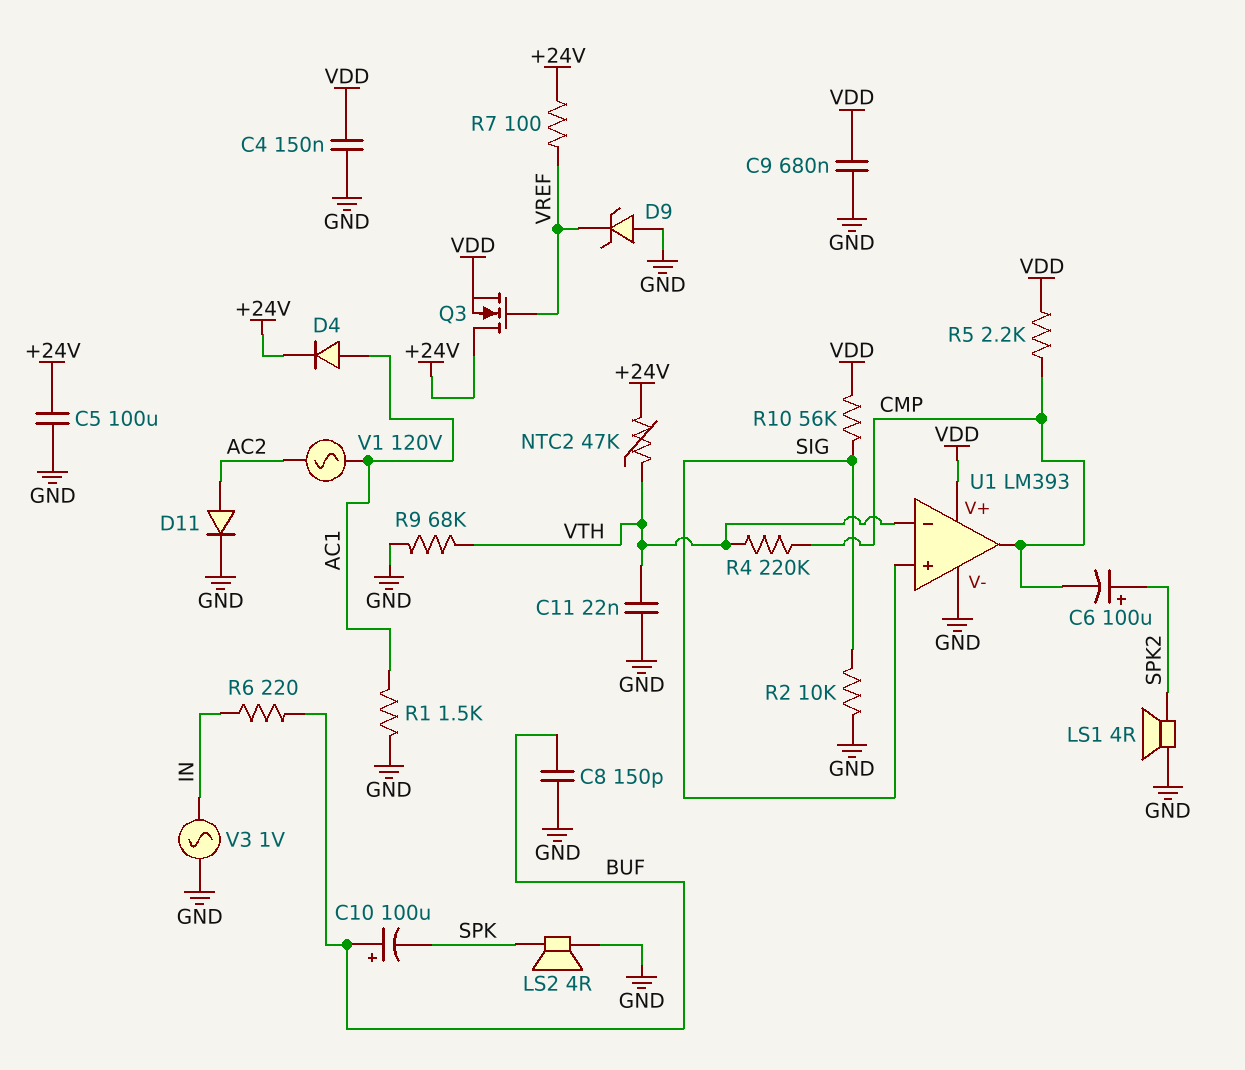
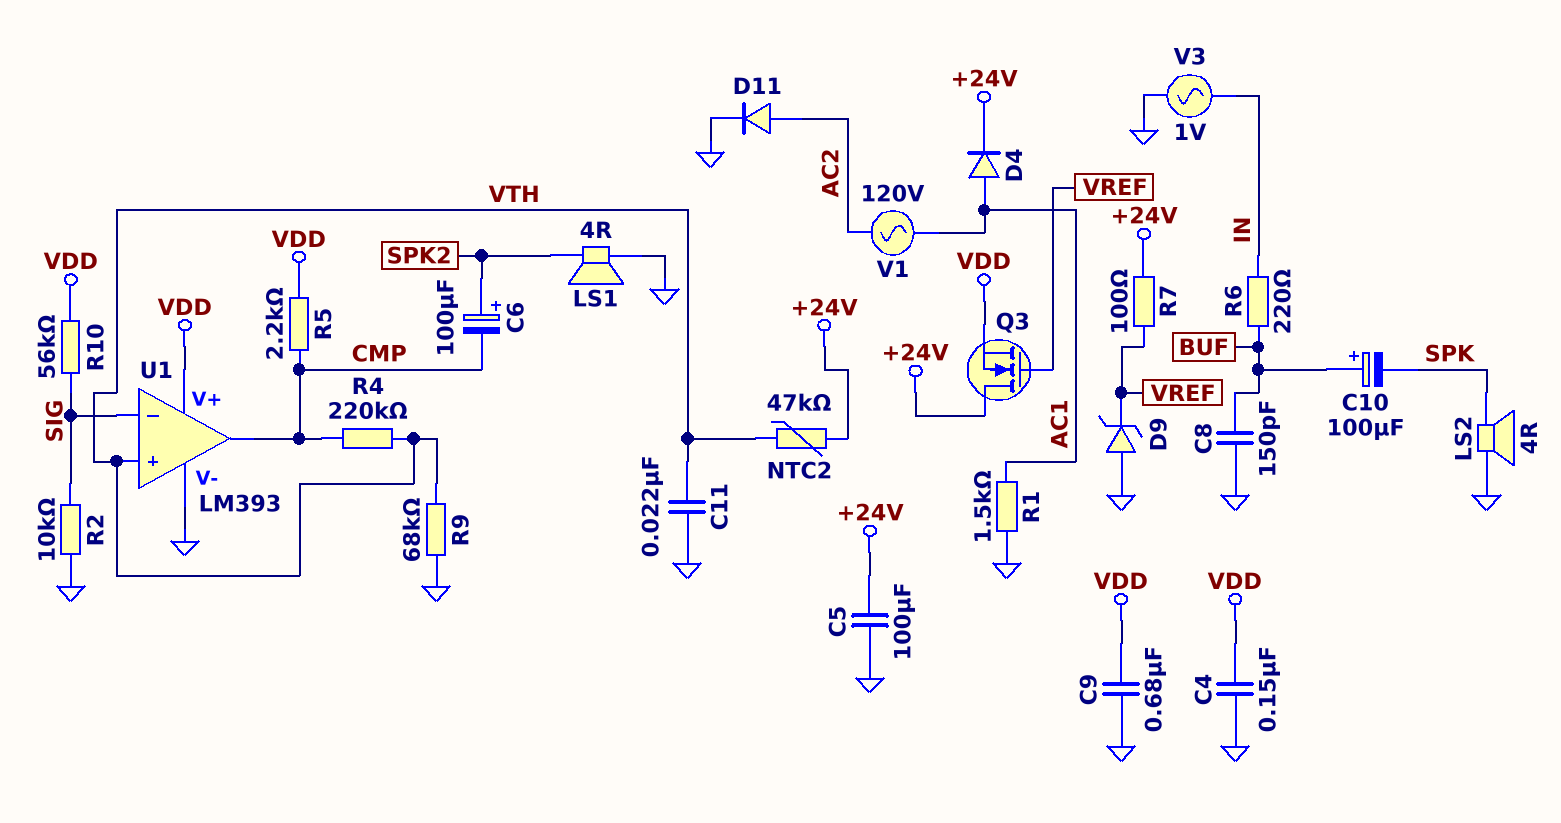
U1 pin in+: SIG -> VTH
U1 pin in-: VTH -> SIG

